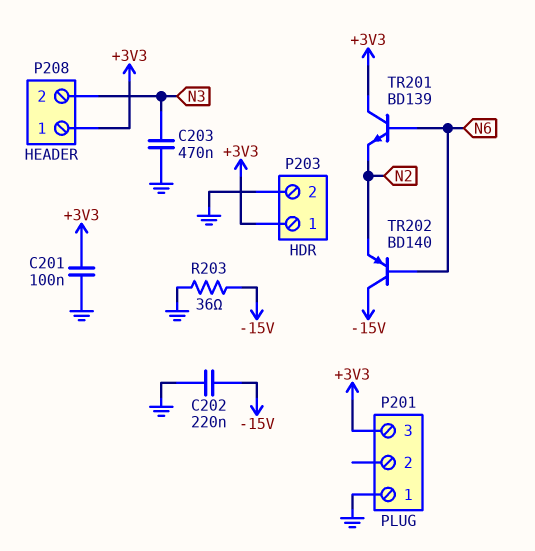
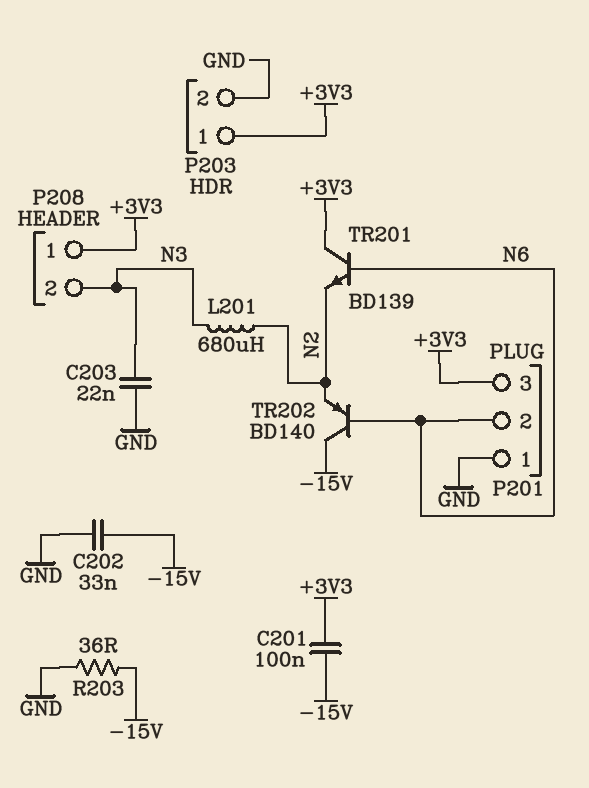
C201: 100nF (+3V3, GND) -> 100nF (+3V3, -15V)
C202: 220nF (-15V, GND) -> 33nF (-15V, GND)
C203: 470nF (GND, N3) -> 22nF (GND, N3)
L201: none -> 680uH (N2, N3)
P201 pin 2: none -> N6

